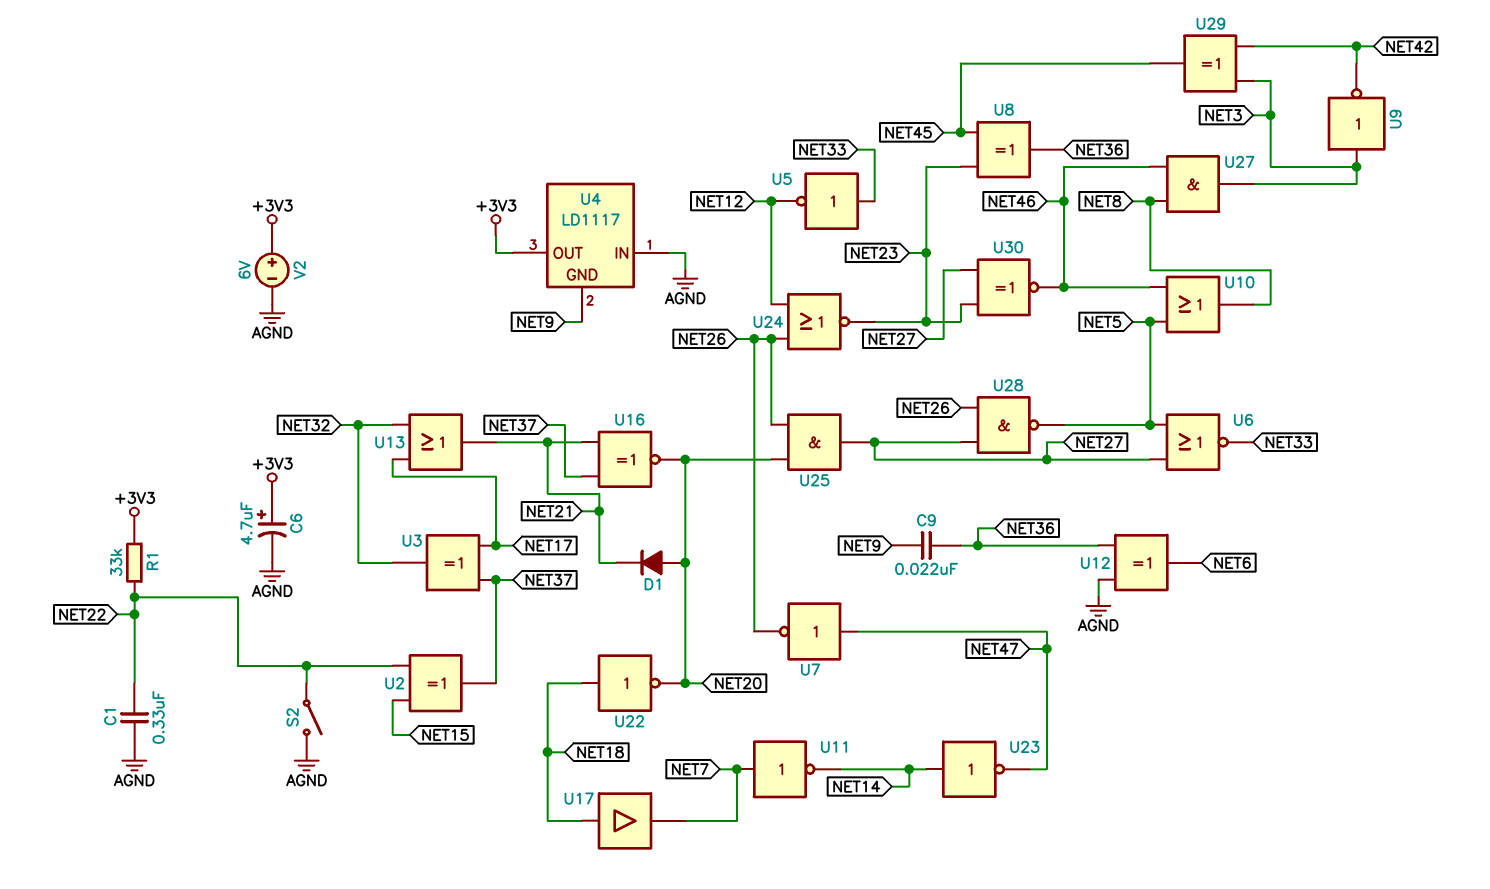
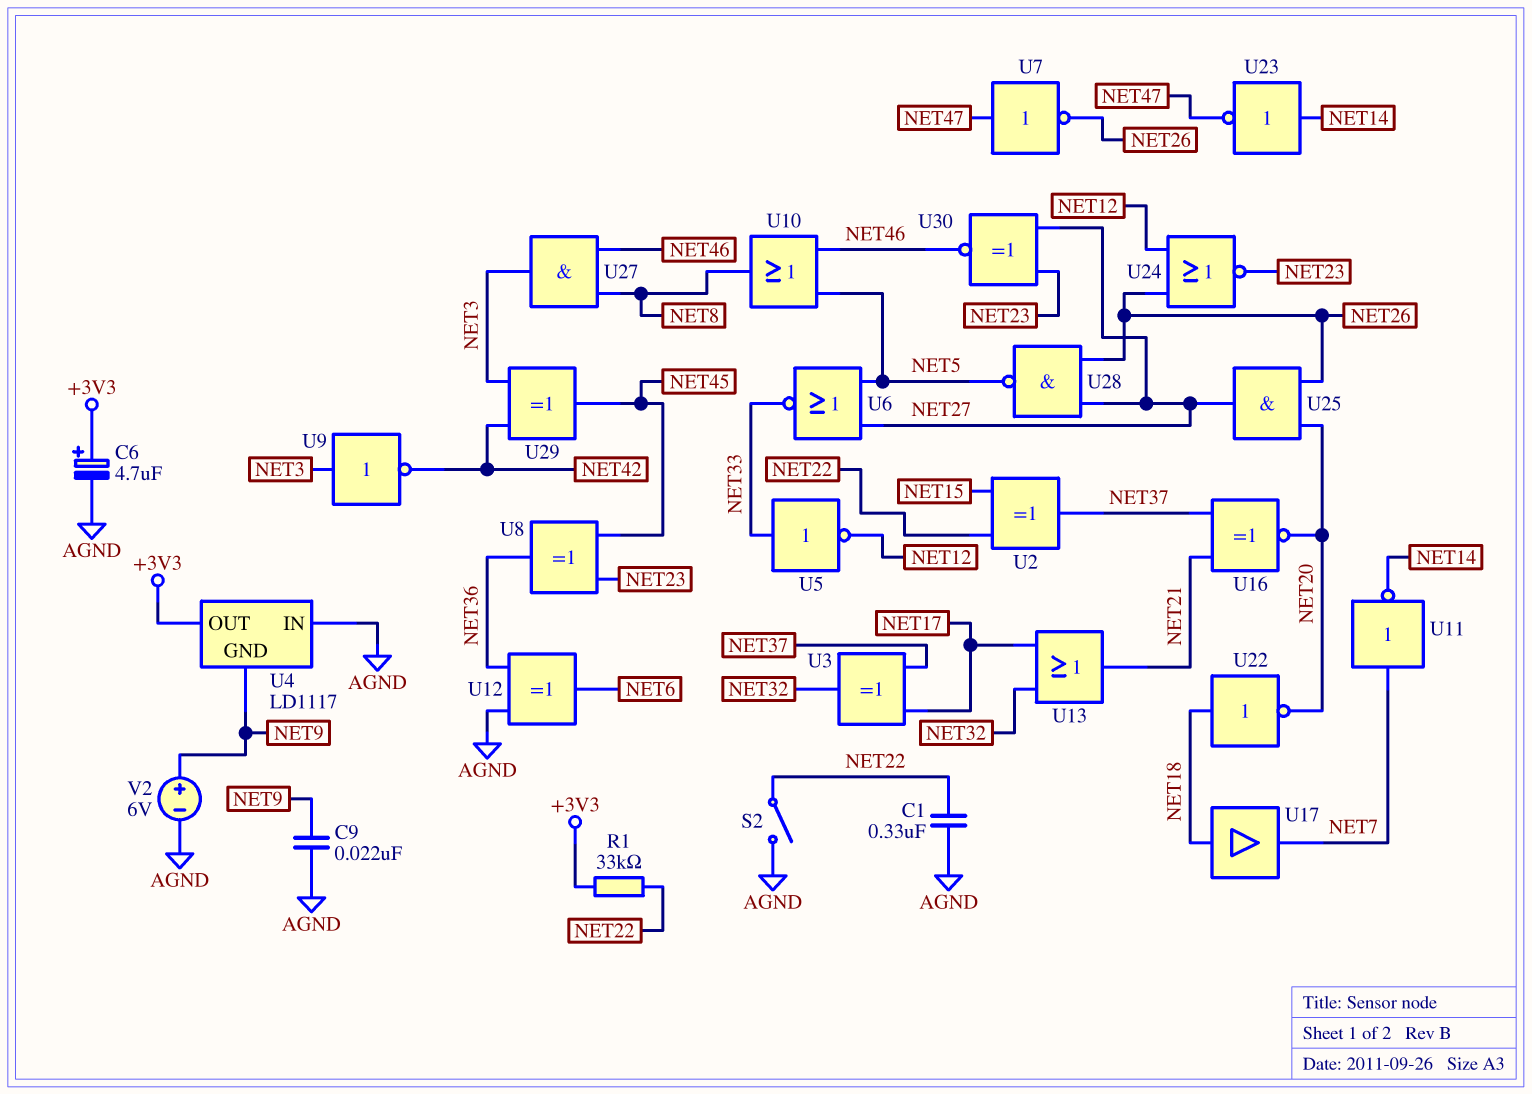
C9: 22nF (NET9, NET36) -> 22nF (AGND, NET9)
D1: diode (A NET20, K NET21) -> none
V2: 6V (plus +3V3, minus AGND) -> 6V (plus NET9, minus AGND)

